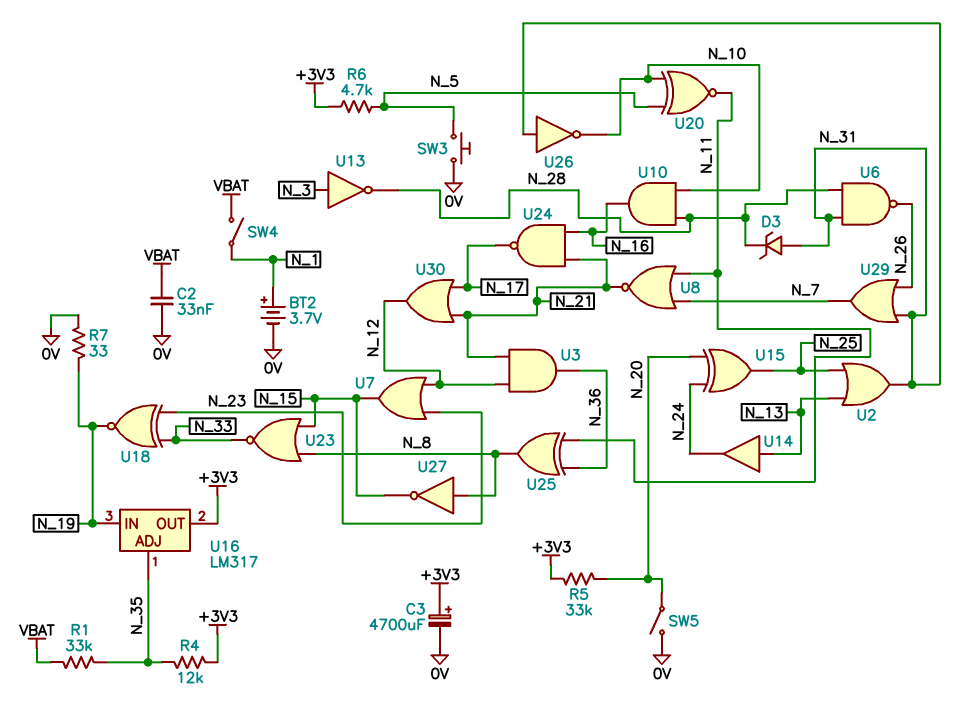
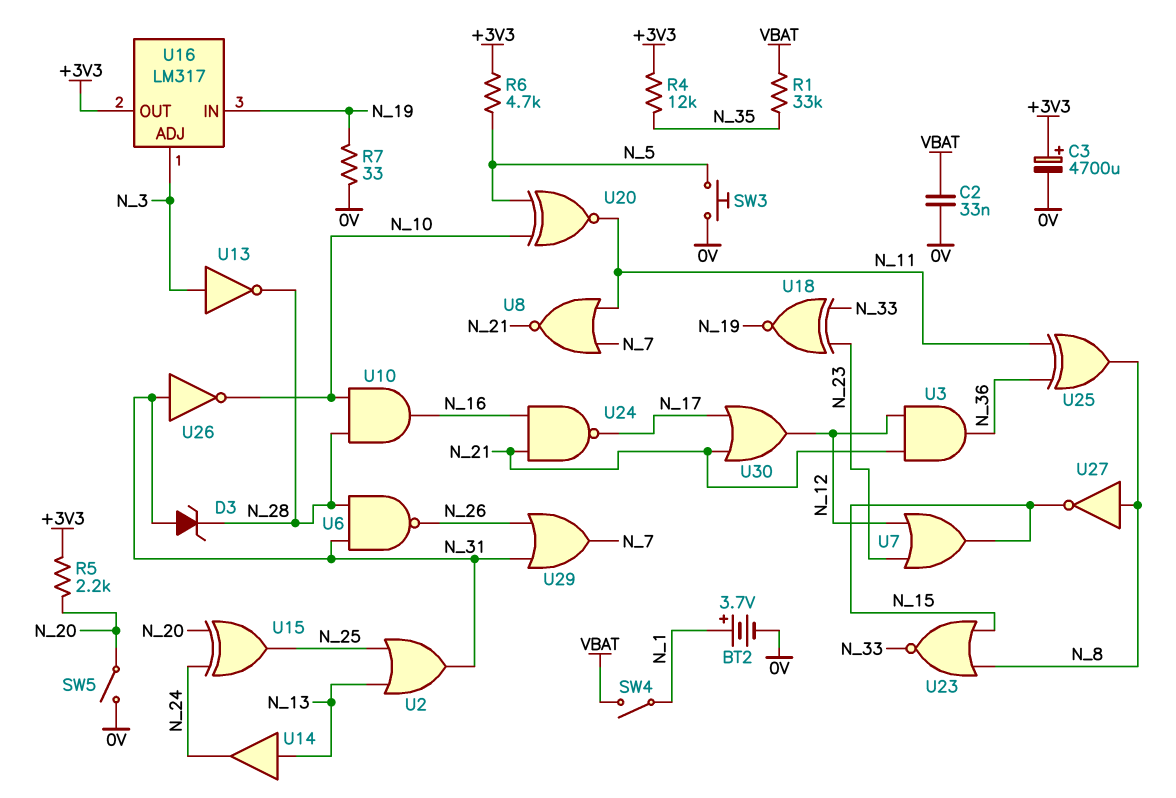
R5: 33k (+3V3, N_20) -> 2.2k (+3V3, N_20)
U16 pin ADJ: N_35 -> N_3

